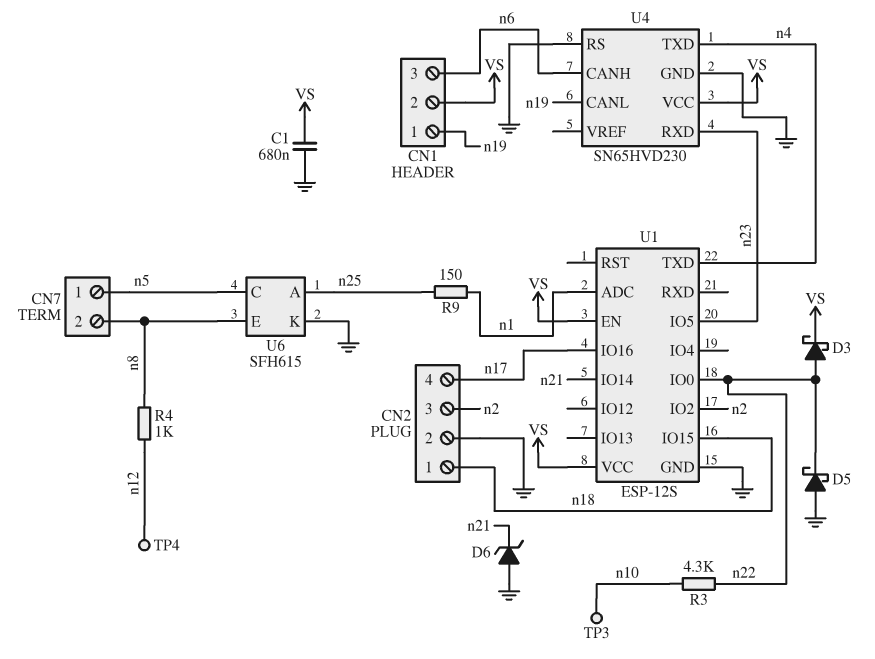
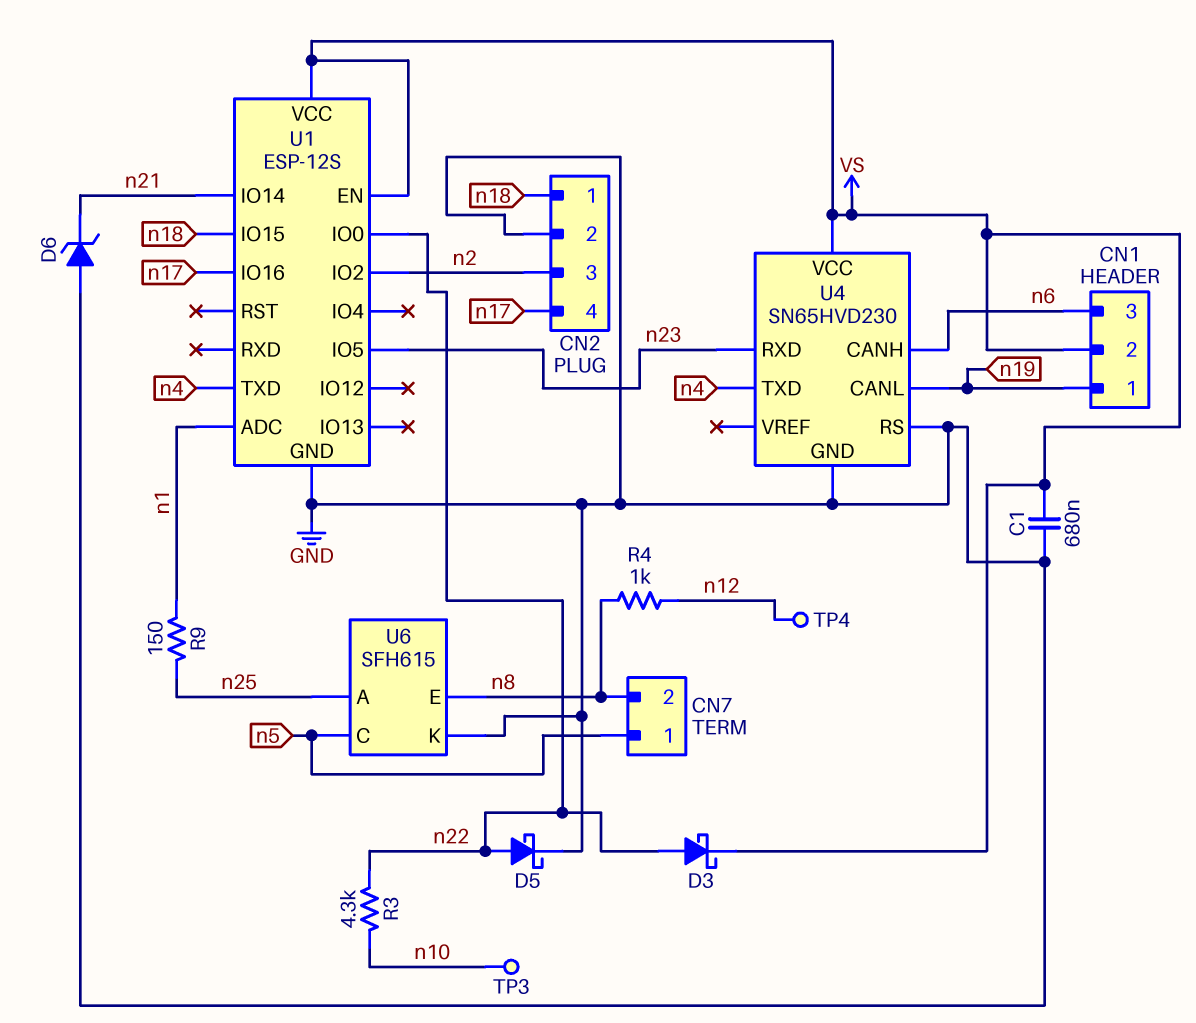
D5: schottky (A GND, K n22) -> schottky (A n22, K GND)

